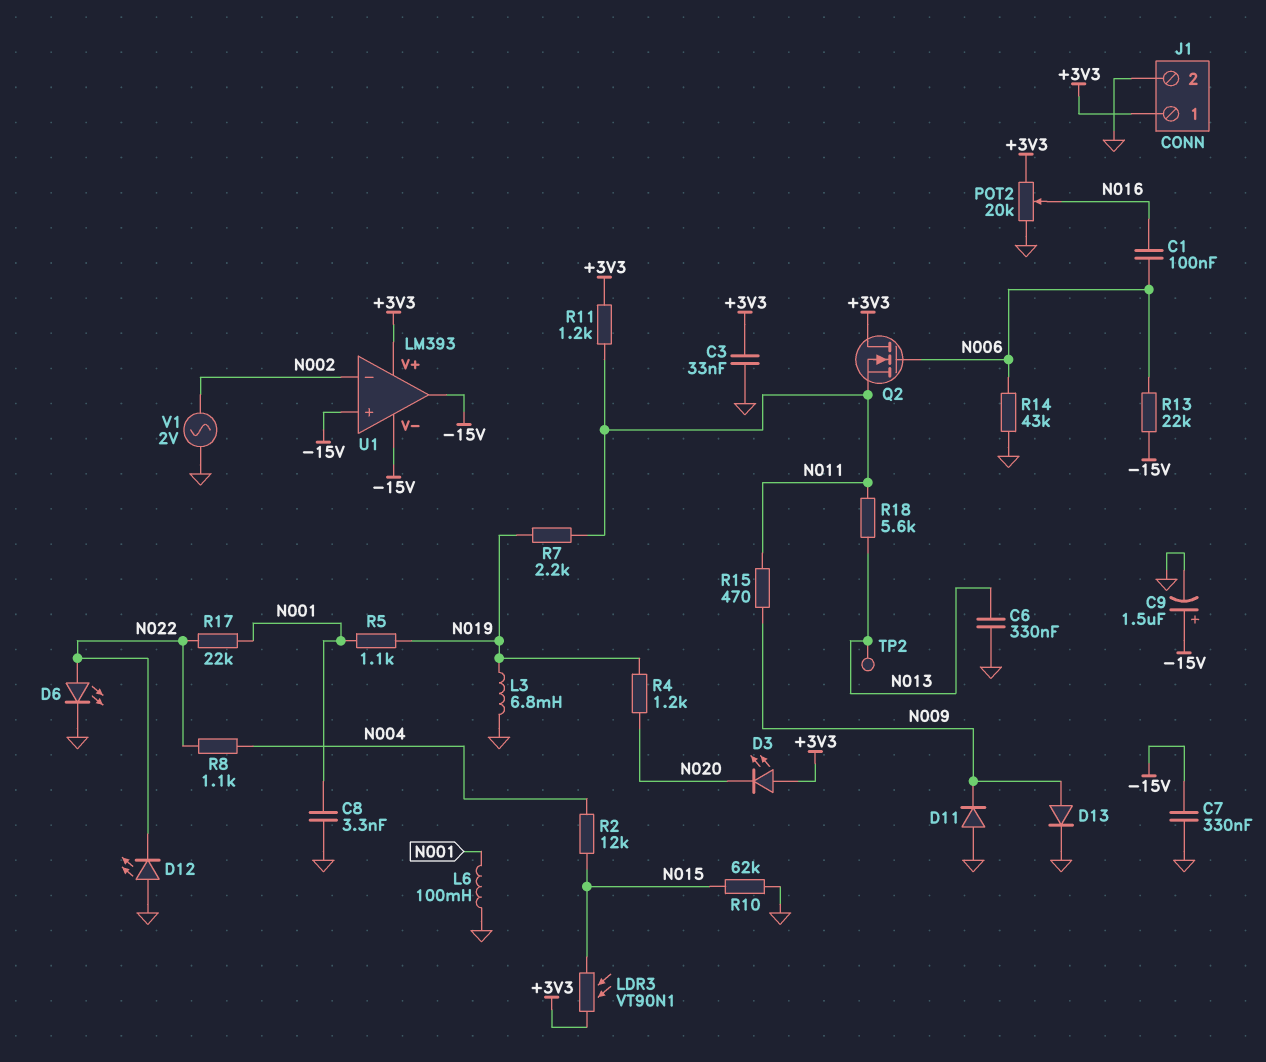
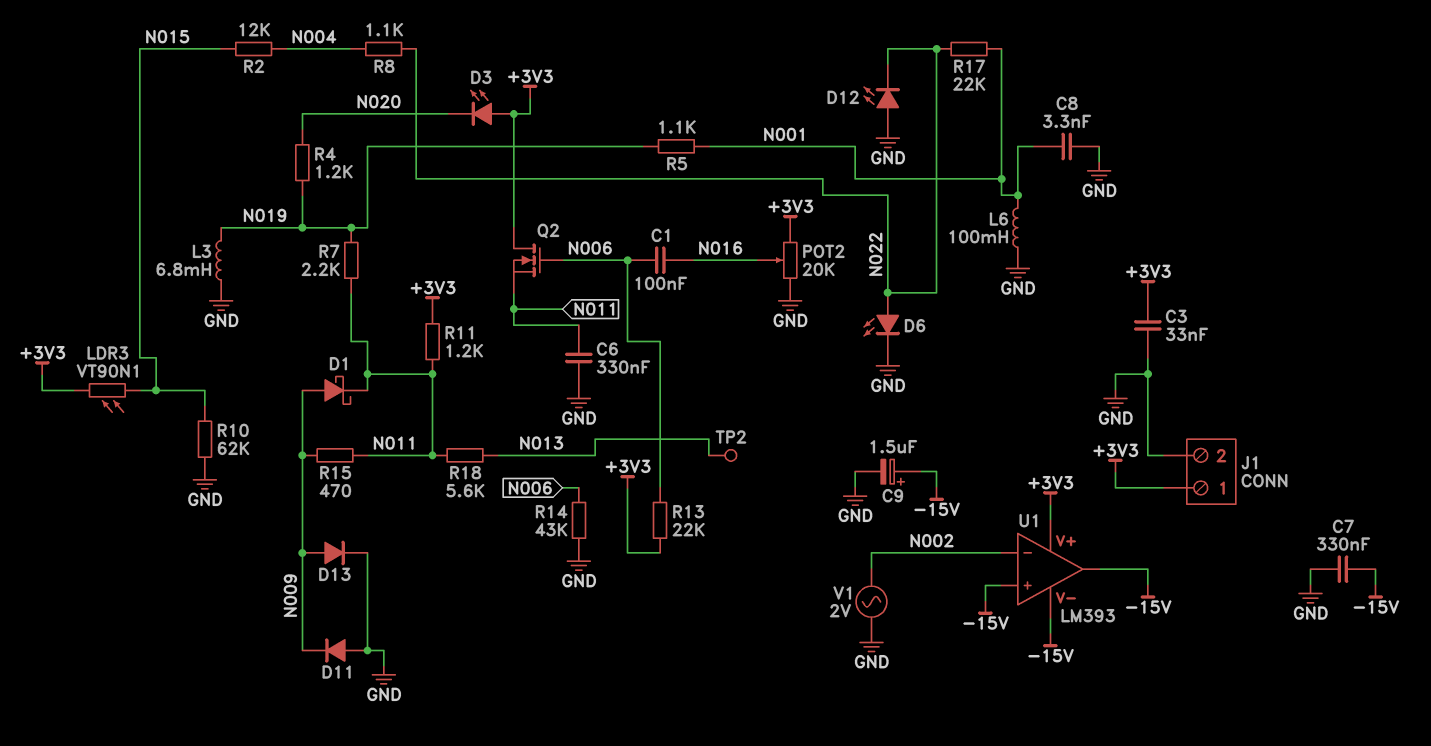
C6: 330nF (GND, N013) -> 330nF (GND, N011)
D1: none -> schottky (A N009, K N011)
R13: 22k (-15V, N006) -> 22k (+3V3, N006)

